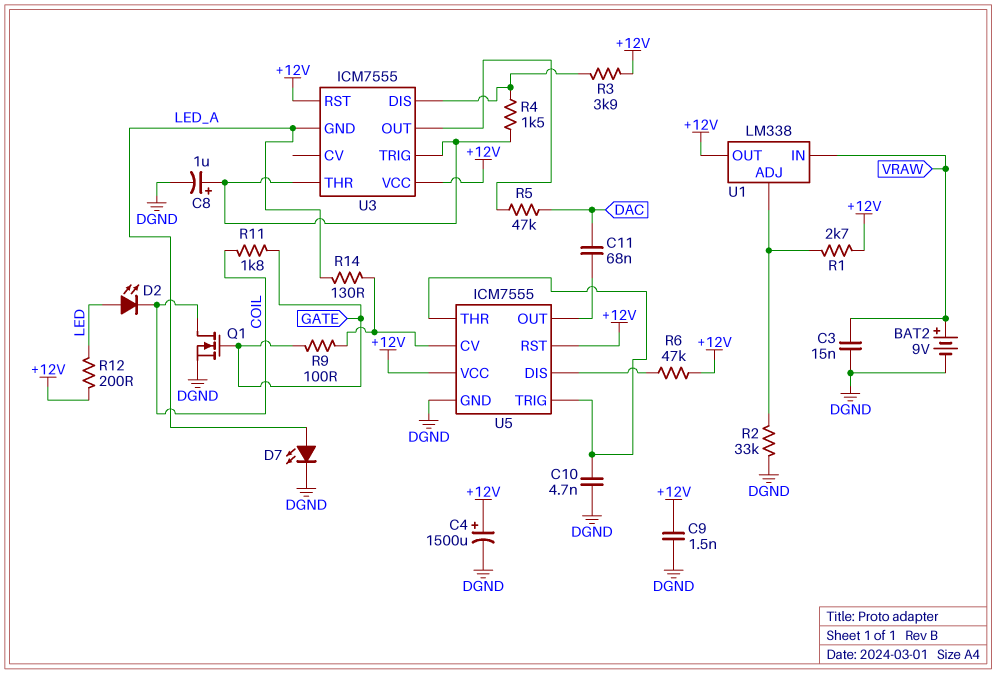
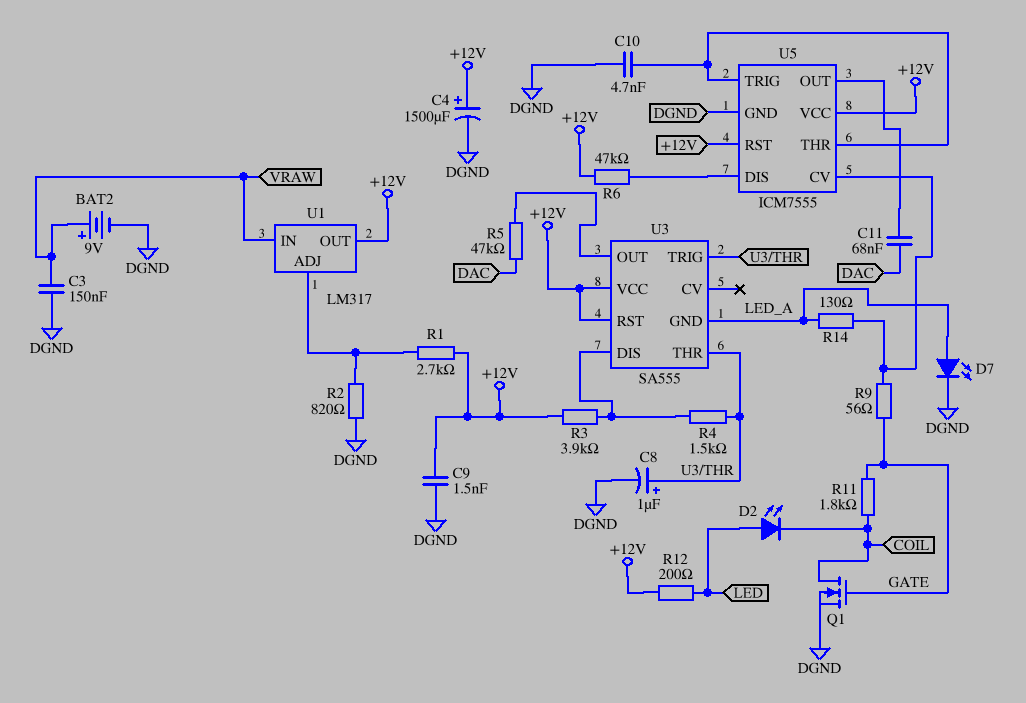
C3: 15nF (DGND, VRAW) -> 150nF (DGND, VRAW)
R2: 33k (DGND, U1/ADJ) -> 820 (DGND, U1/ADJ)
R9: 100 (GATE, U5/CV) -> 56 (GATE, U5/CV)
U1: LM338 -> LM317
U3: ICM7555 -> SA555

